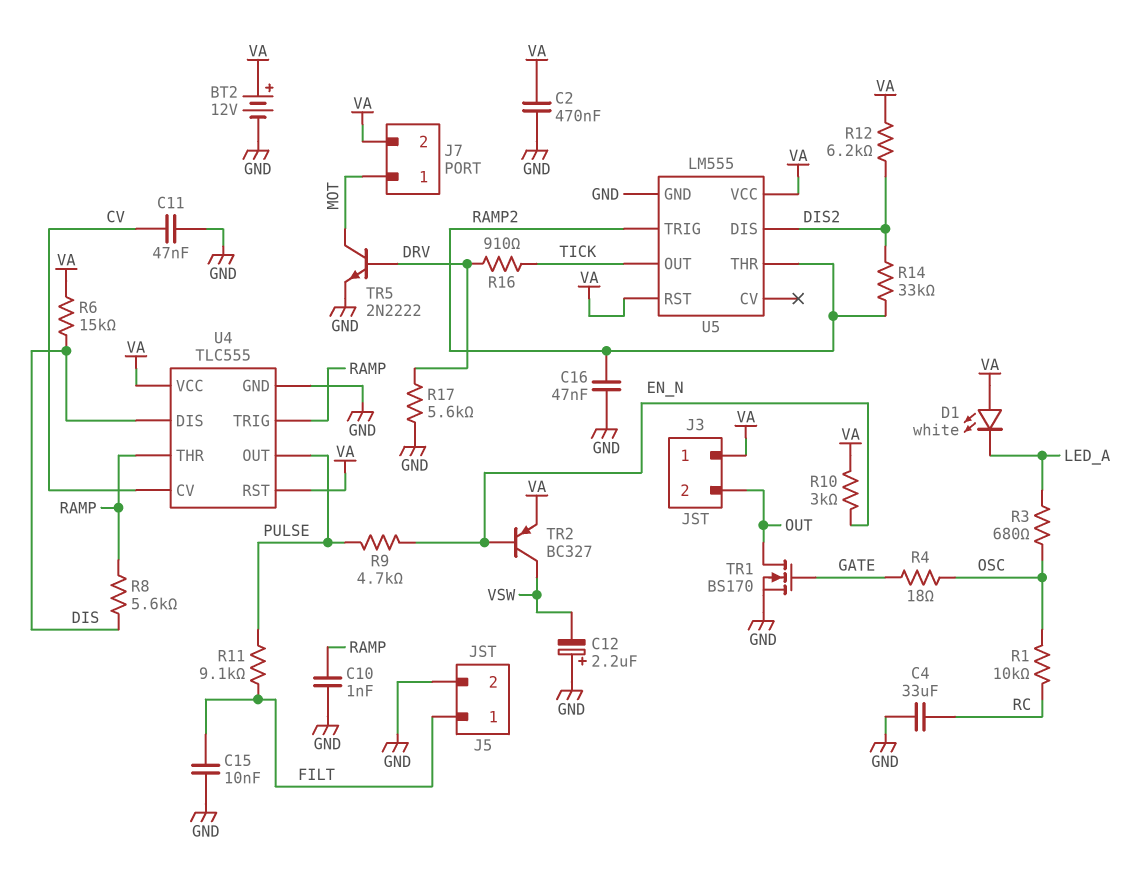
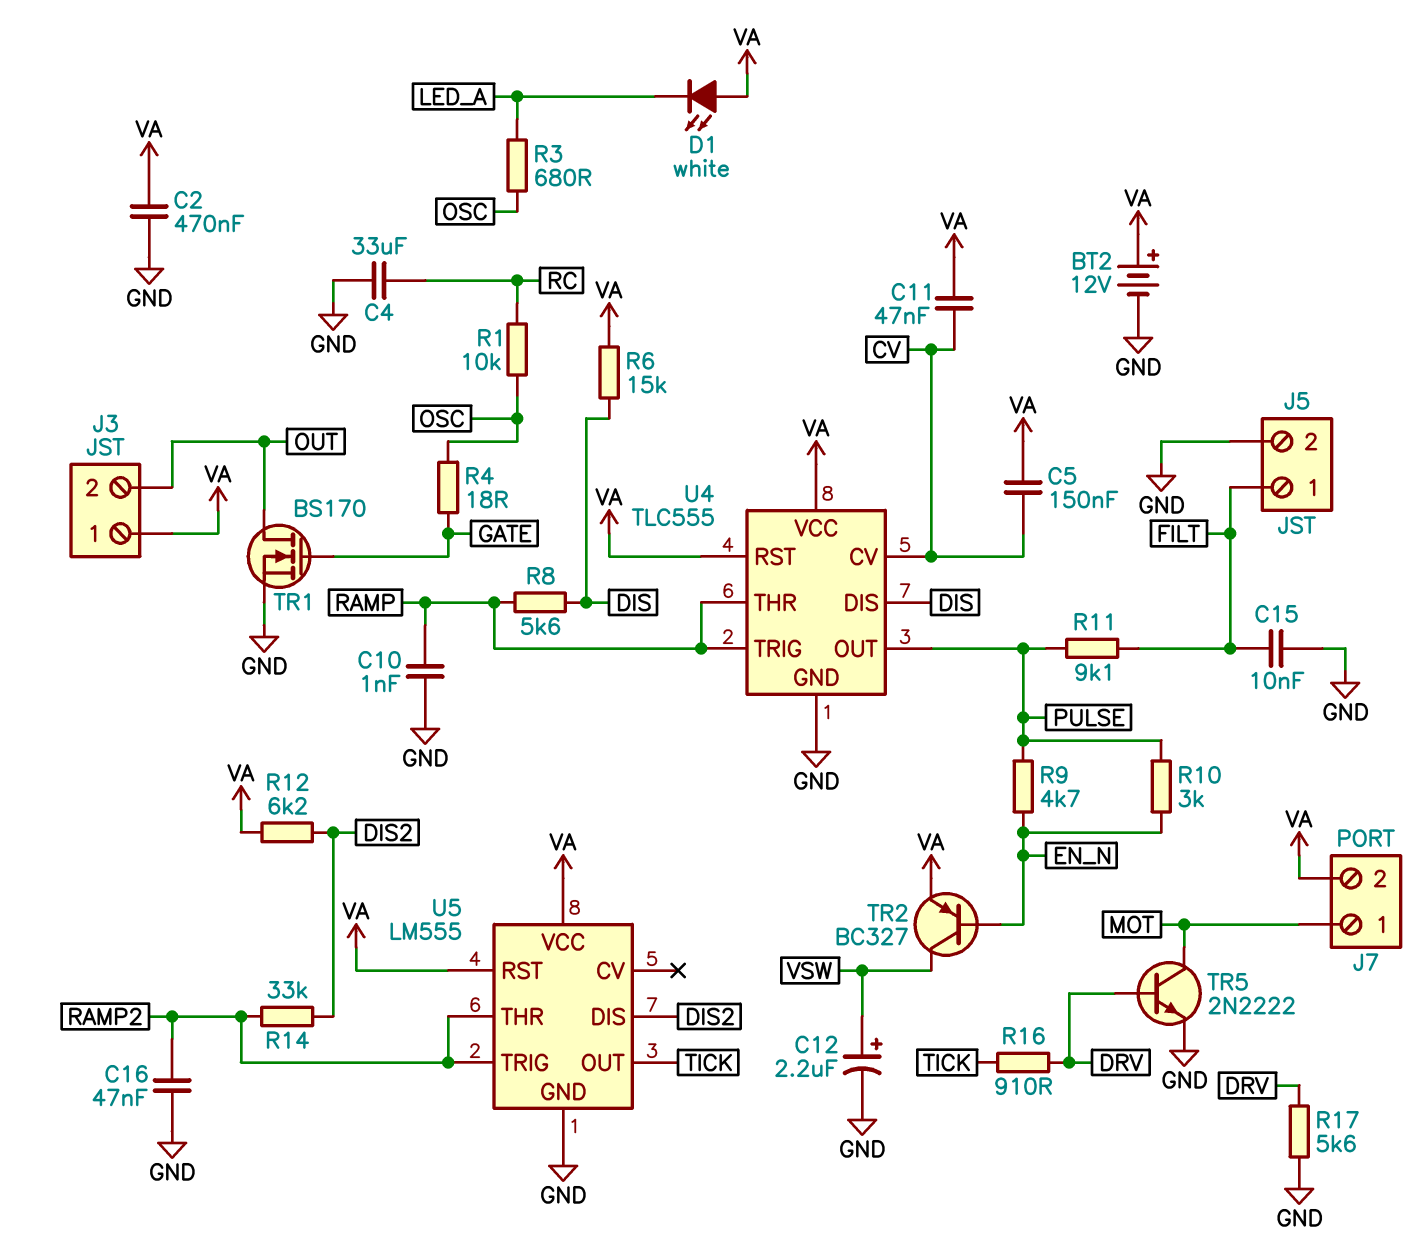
C5: none -> 150nF (CV, VA)
C11: 47nF (CV, GND) -> 47nF (CV, VA)
C12: 2.2uF (plus GND, minus VSW) -> 2.2uF (plus VSW, minus GND)
R10: 3k (EN_N, VA) -> 3k (EN_N, PULSE)

